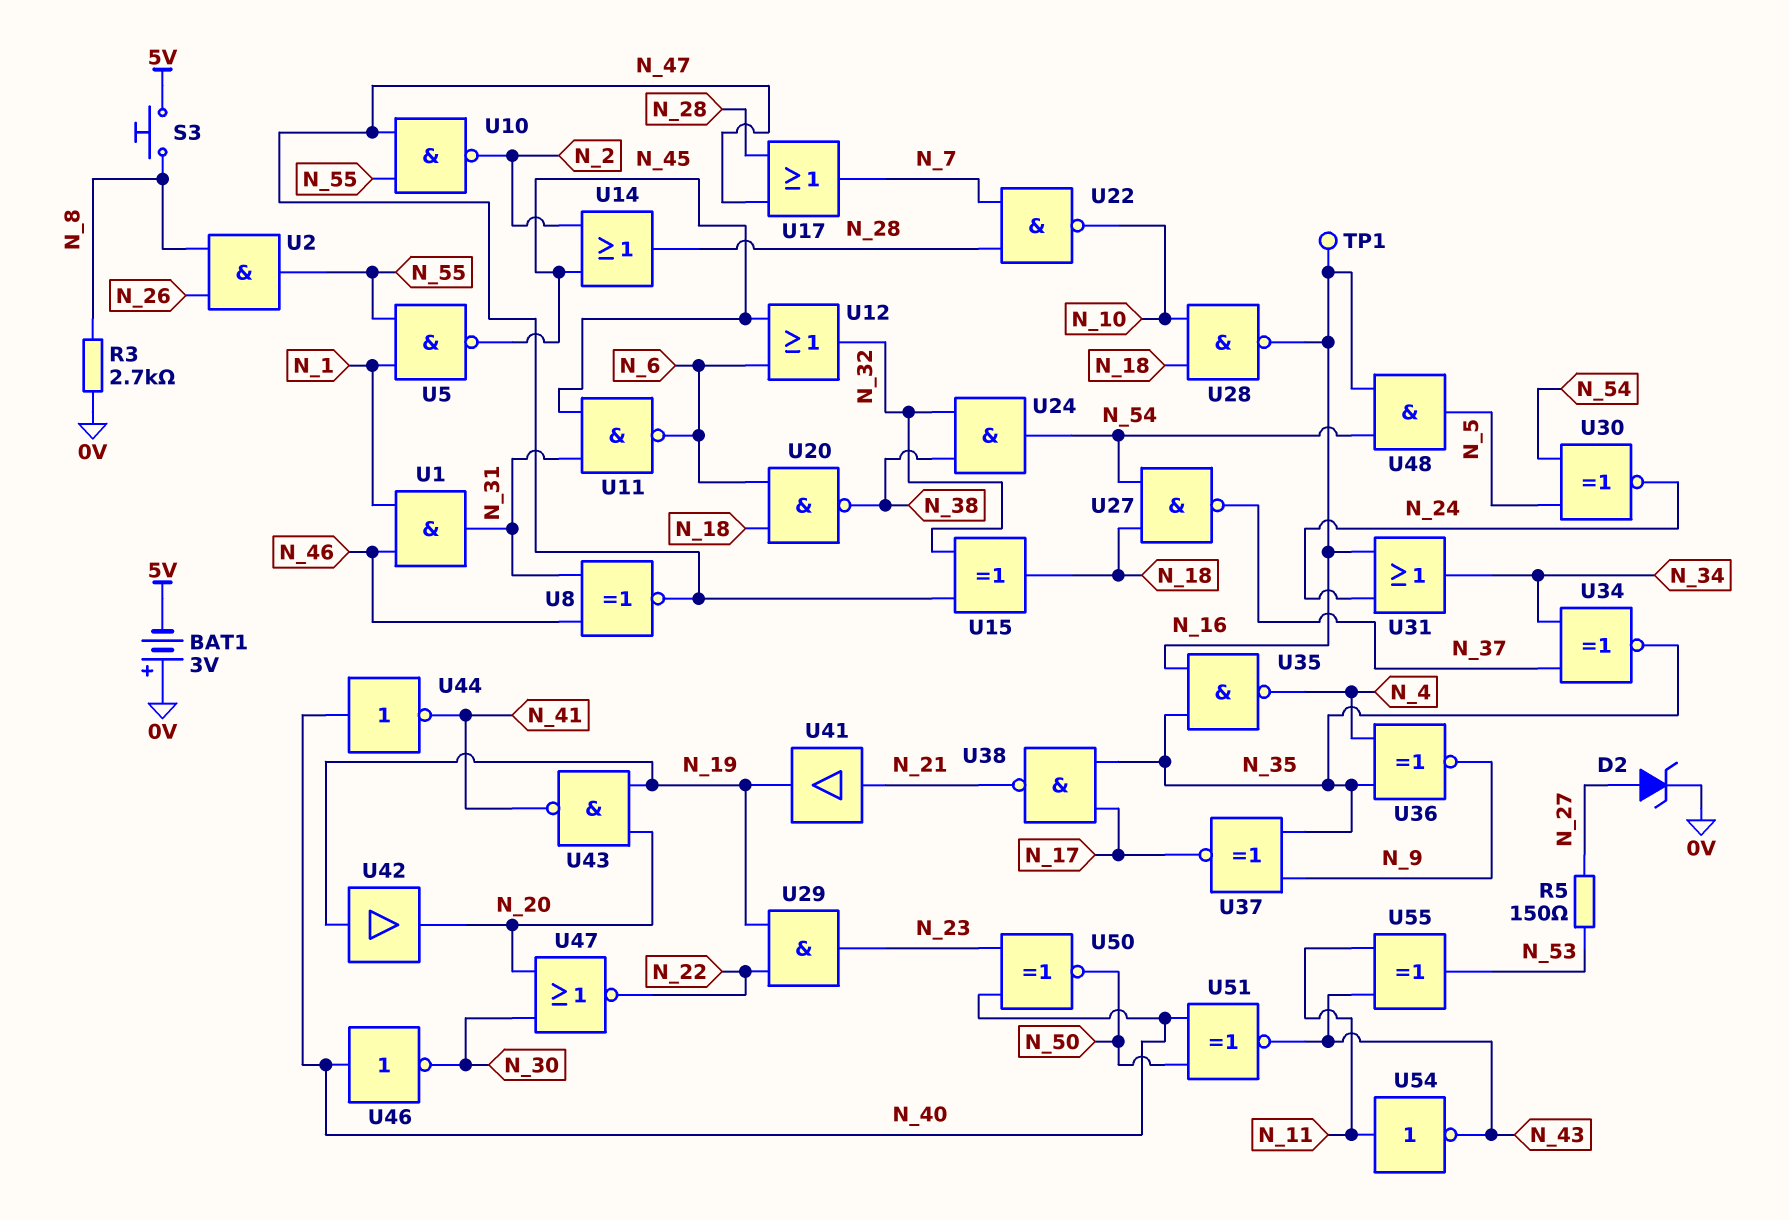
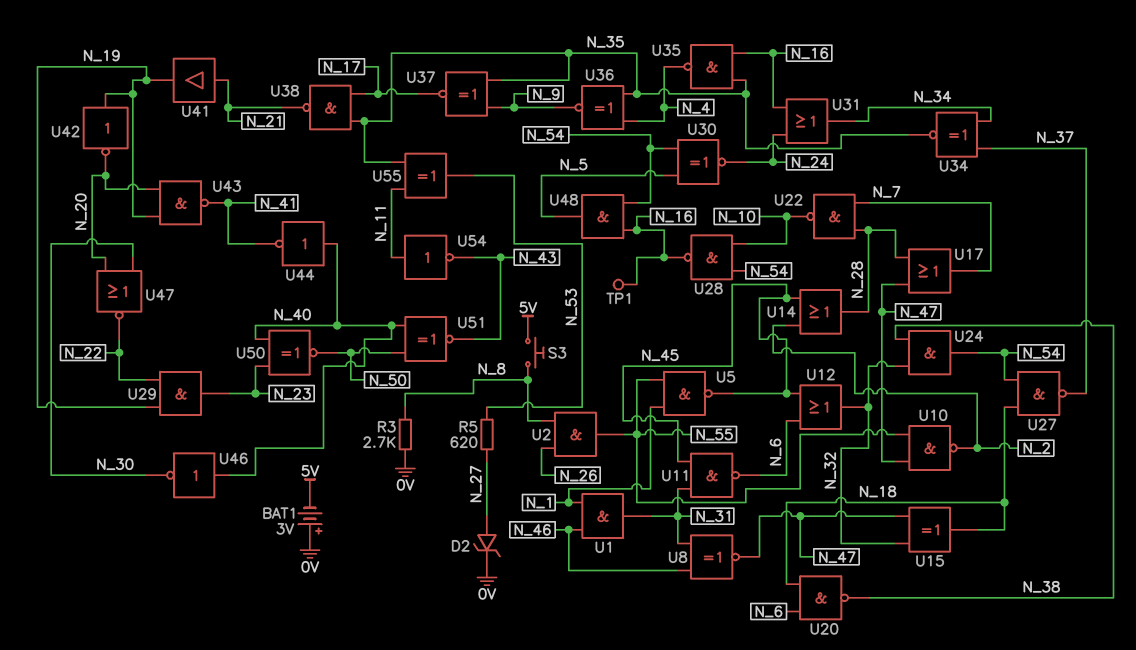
R5: 150 (N_27, N_53) -> 620 (N_27, N_53)
U28: NAND (in N_10, in N_18, out N_16) -> NAND (in N_10, in N_54, out N_16)
U42: buffer (in N_19, out N_20) -> NOT (in N_19, out N_20)
U55: XOR (in N_11, in N_43, out N_53) -> XOR (in N_11, in N_35, out N_53)

